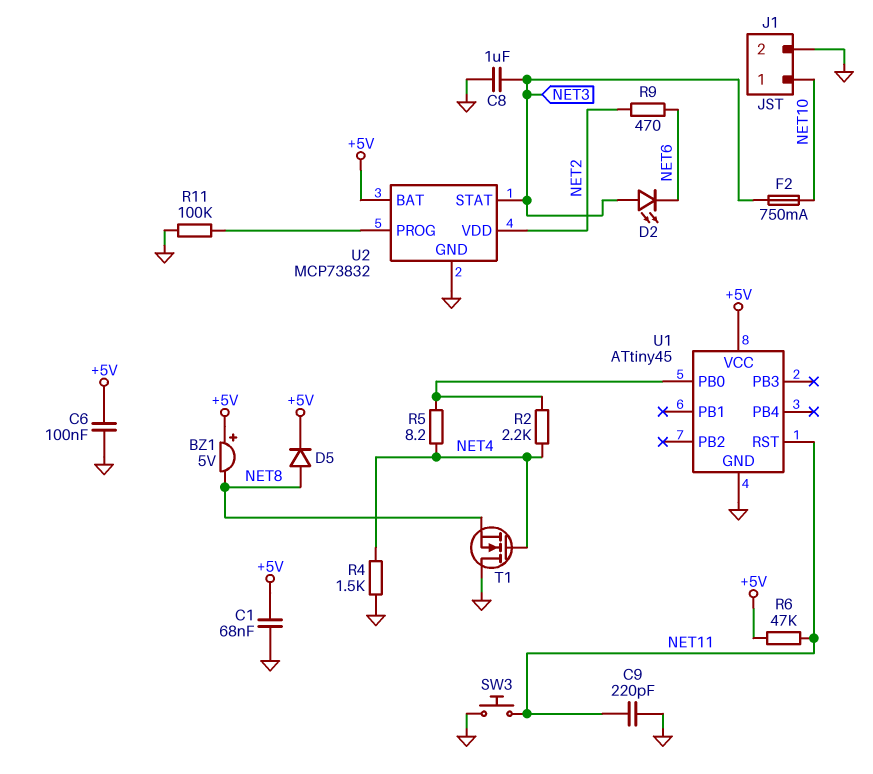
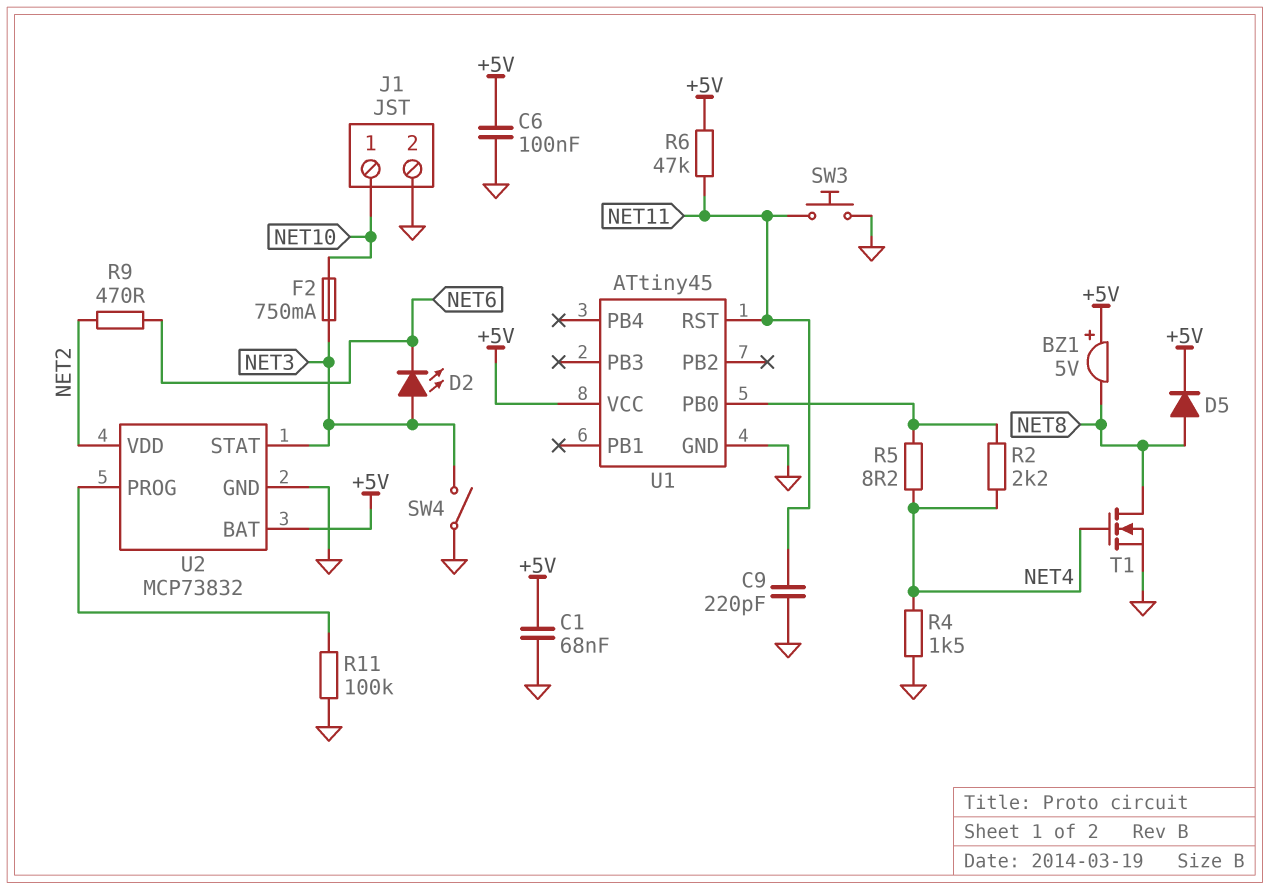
C8: 1uF (GND, NET3) -> none
SW4: none -> switch (GND, NET3)
T1: NMOS (G NET4, D GND, S NET8) -> NMOS (G NET4, D NET8, S GND)

